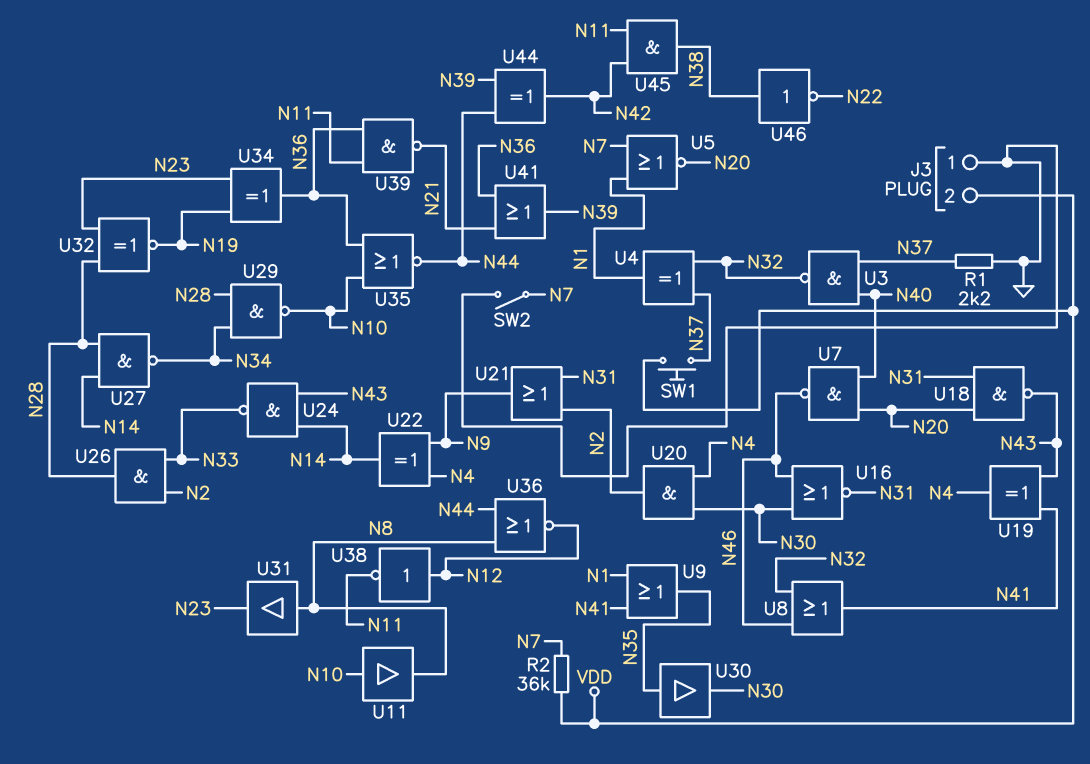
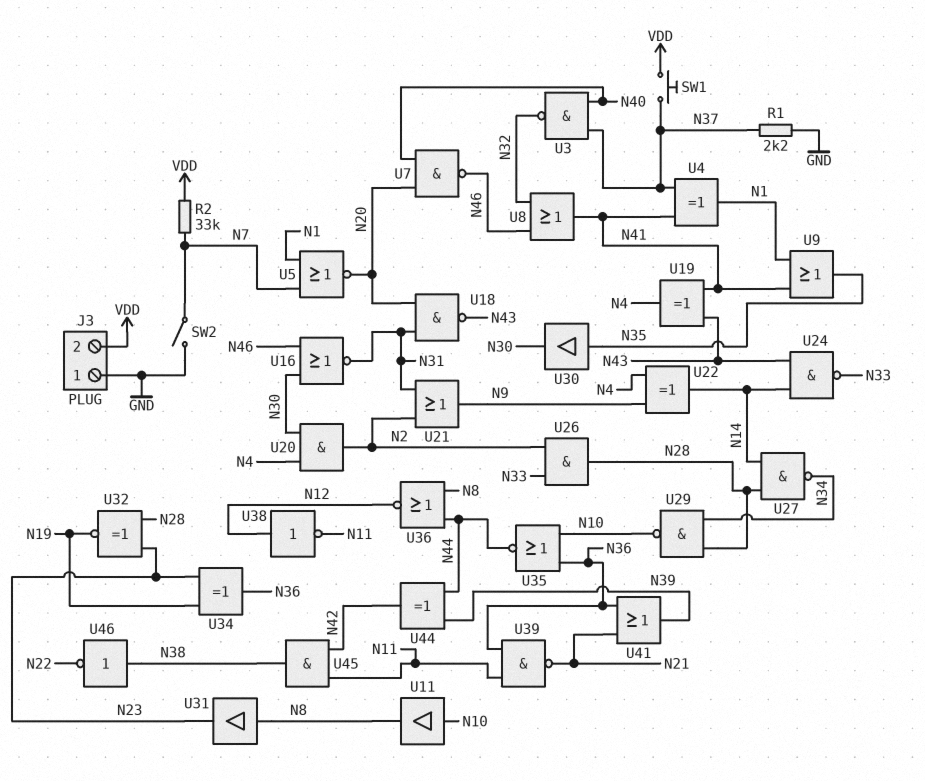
R2: 36k (N7, VDD) -> 33k (N7, VDD)
U4: XOR (in N32, in N37, out N1) -> XOR (in N37, in N41, out N1)

